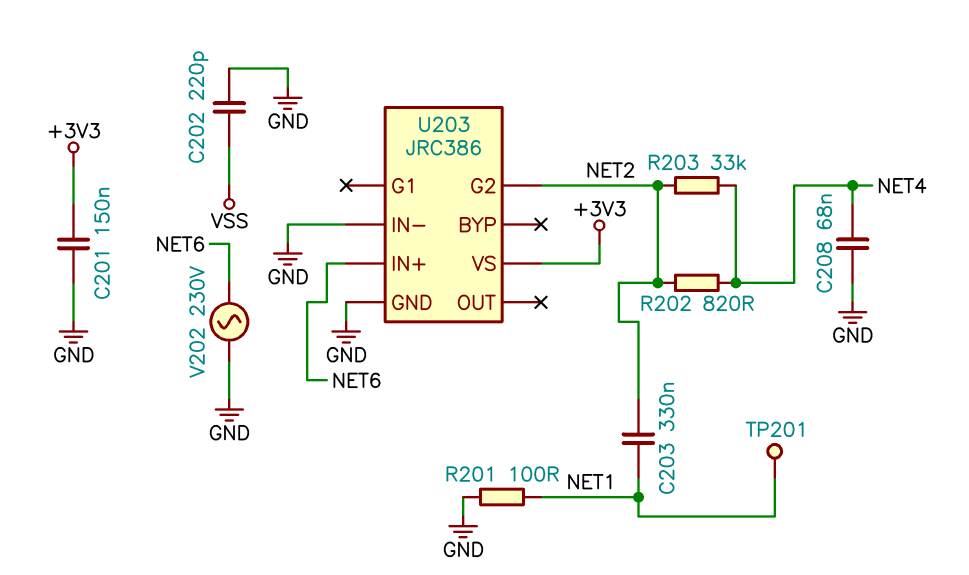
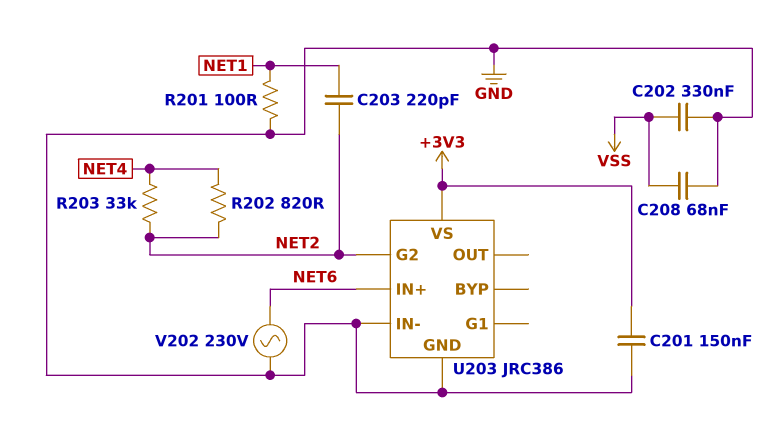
C202: 220pF (GND, VSS) -> 330nF (GND, VSS)
C203: 330nF (NET1, NET2) -> 220pF (NET1, NET2)
C208: 68nF (GND, NET4) -> 68nF (GND, VSS)
TP201: test point (NET1) -> none

